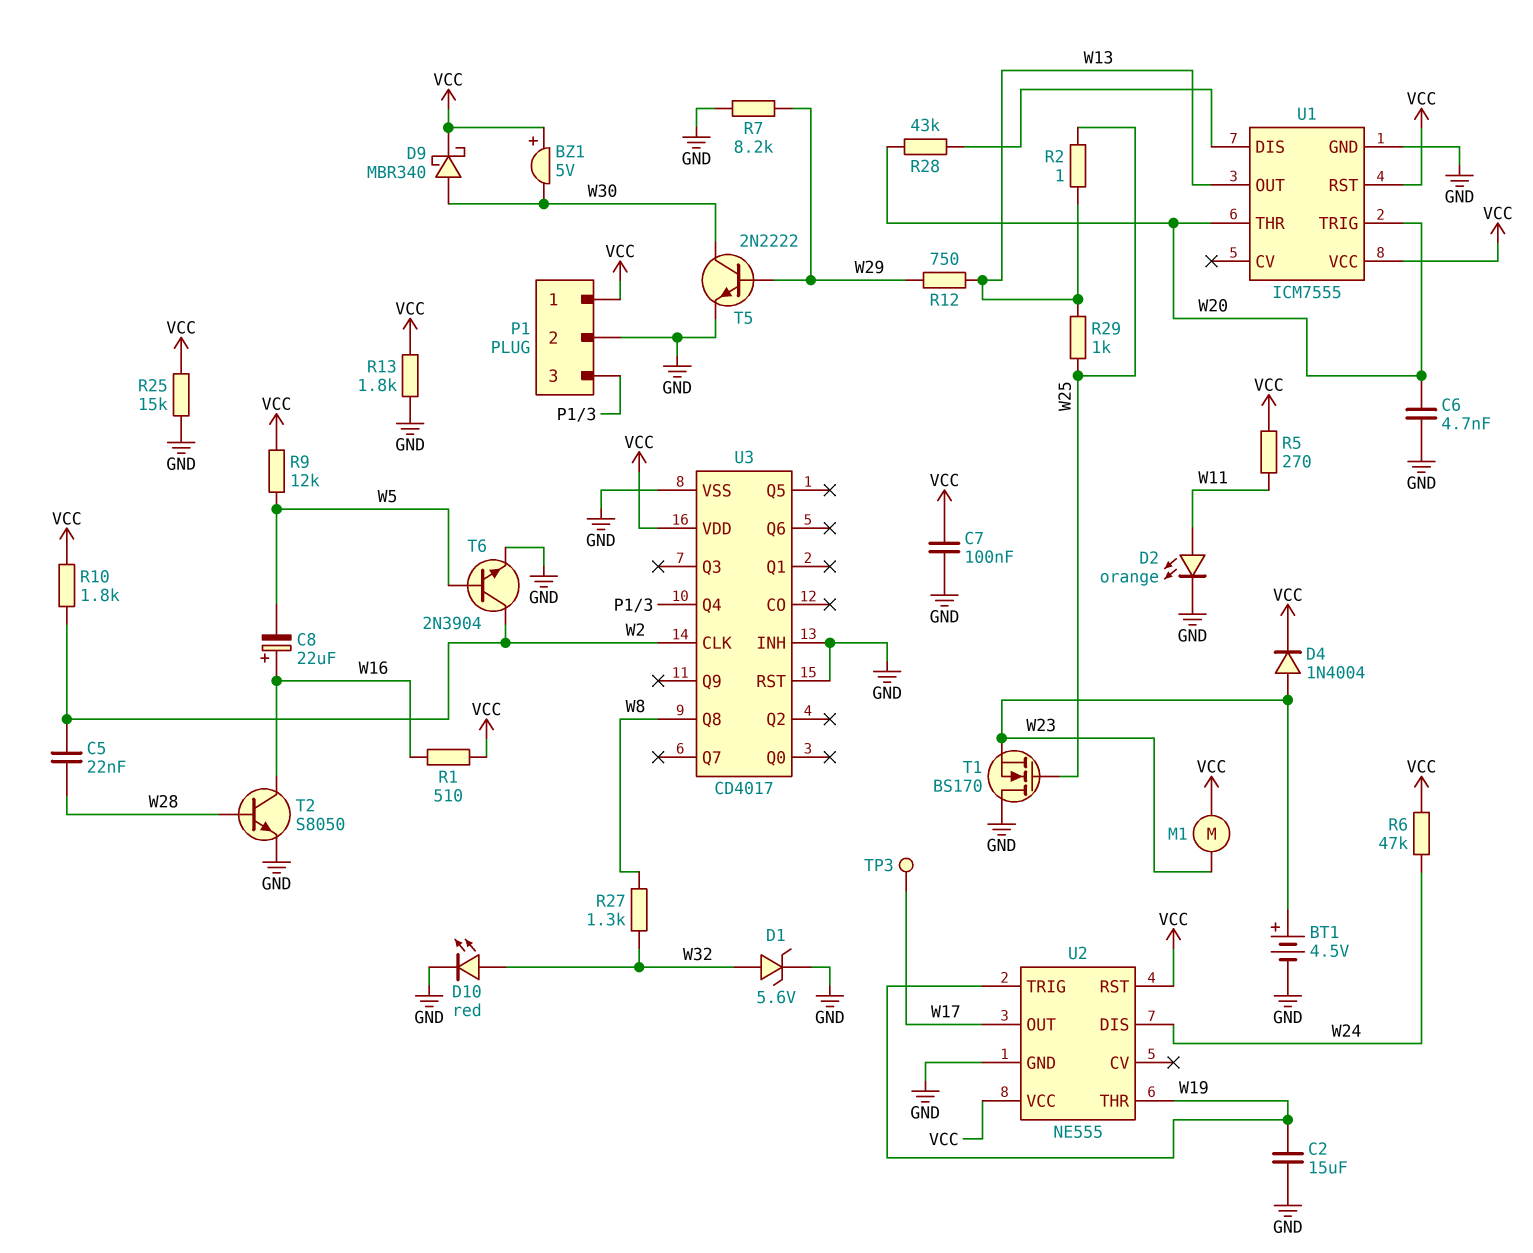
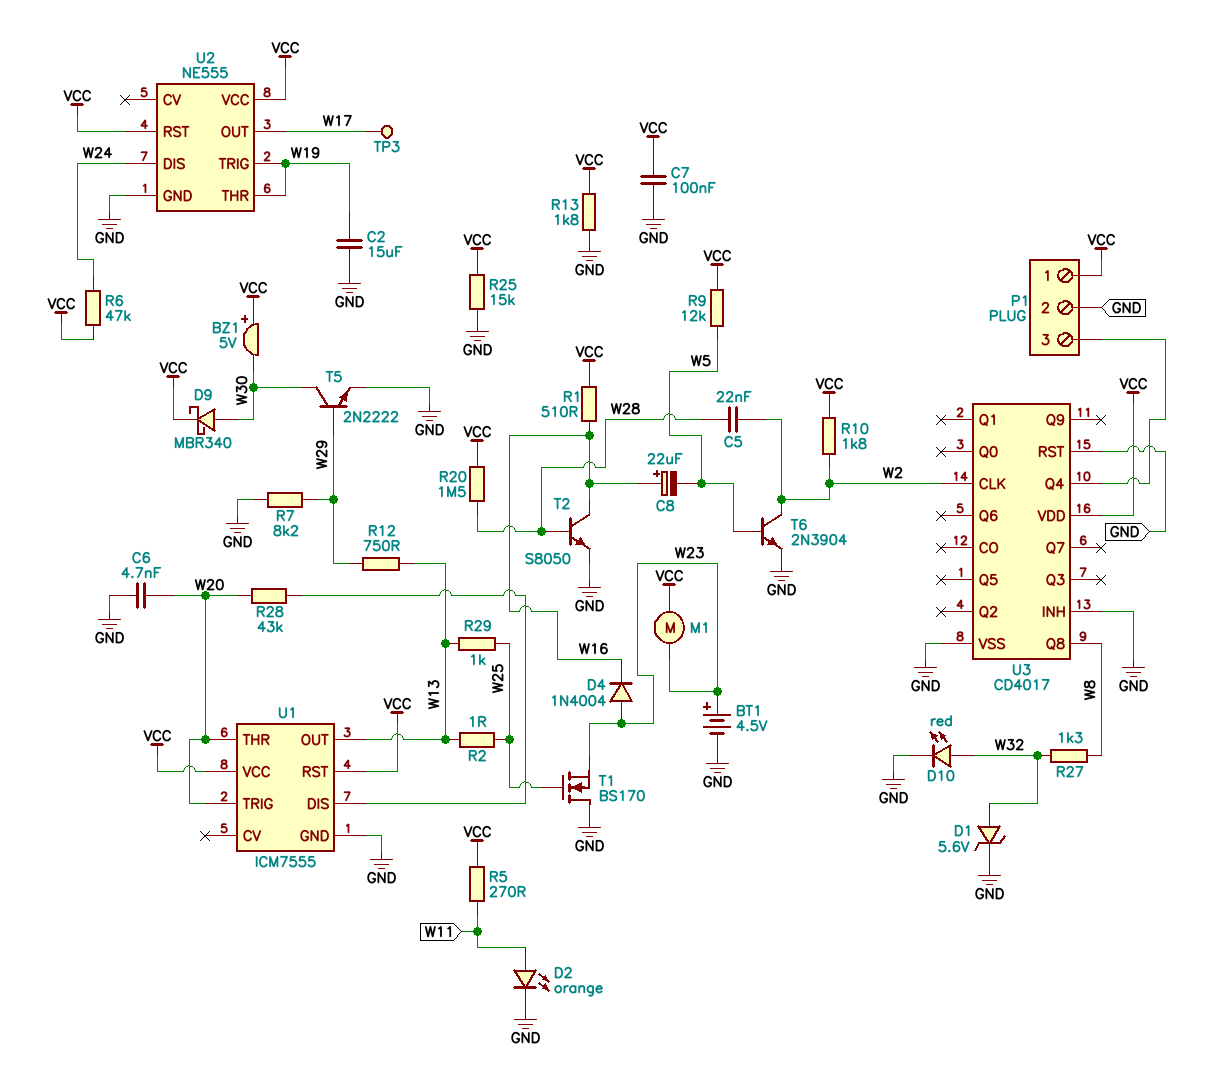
D4: diode 1N4004 (A W23, K VCC) -> diode 1N4004 (A W23, K W16)
R20: none -> 1.5M (VCC, W28)

